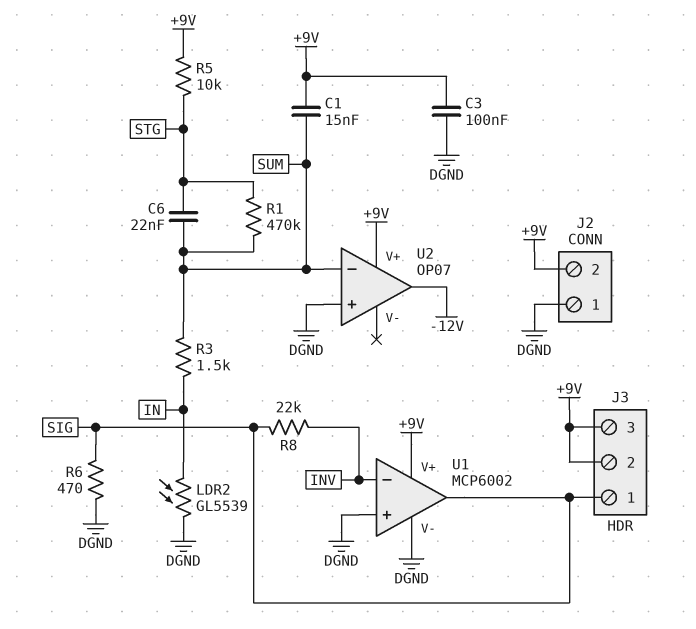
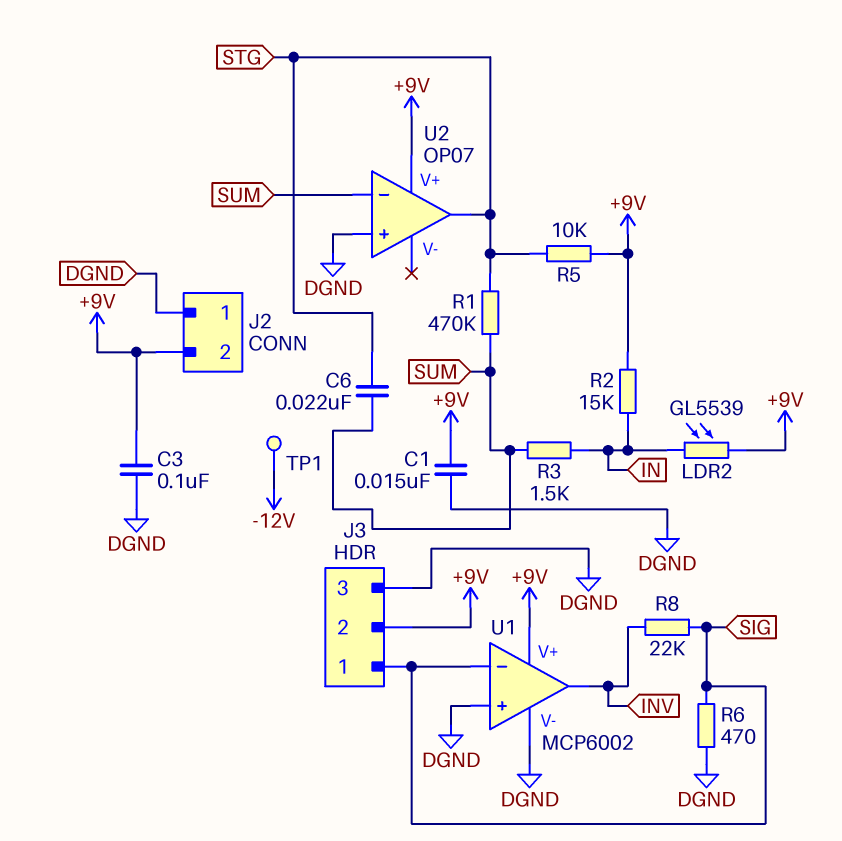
C1: 15nF (+9V, SUM) -> 15nF (+9V, DGND)
J3 pin 3: +9V -> DGND
LDR2: GL5539 (DGND, IN) -> GL5539 (+9V, IN)
R2: none -> 15k (+9V, IN)
TP1: none -> test point (-12V)
U1 pin in-: INV -> SIG
U1 pin out: SIG -> INV
U2 pin out: -12V -> STG

